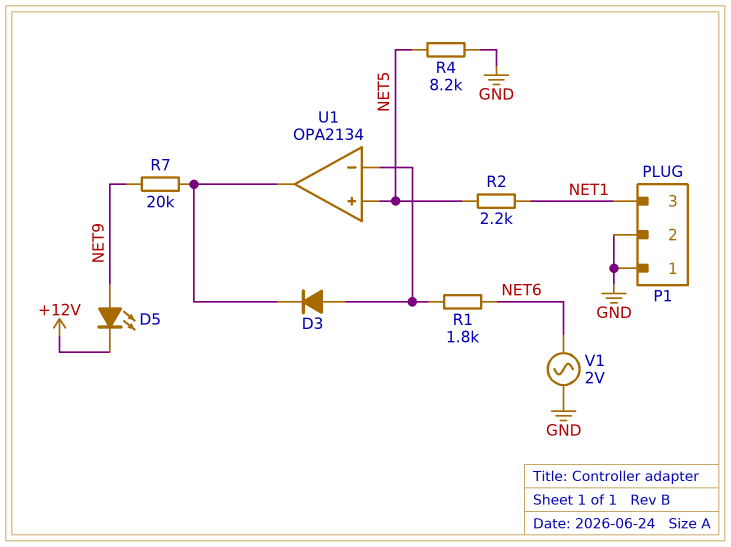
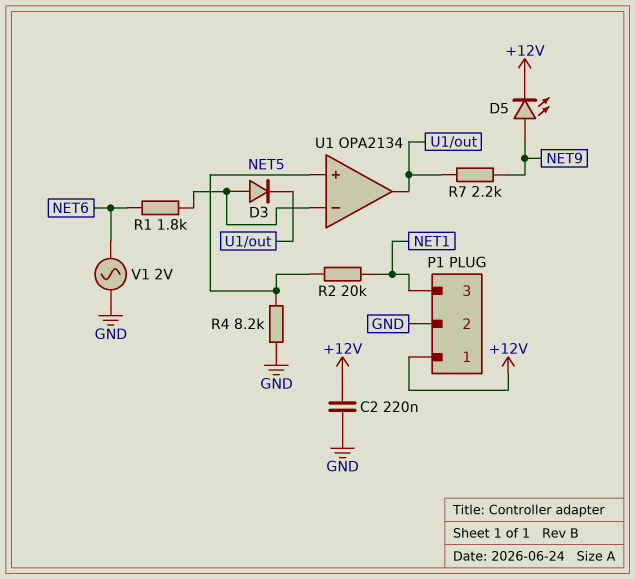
C2: none -> 220nF (+12V, GND)
P1 pin 1: GND -> +12V
R2: 2.2k (NET1, NET5) -> 20k (NET1, NET5)
R7: 20k (NET9, U1/out) -> 2.2k (NET9, U1/out)

